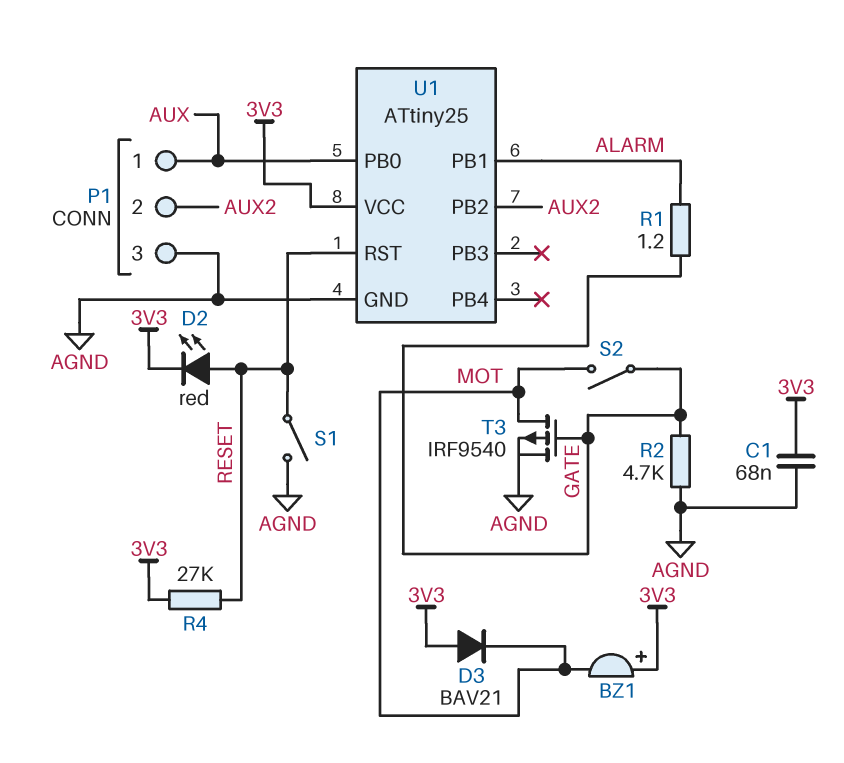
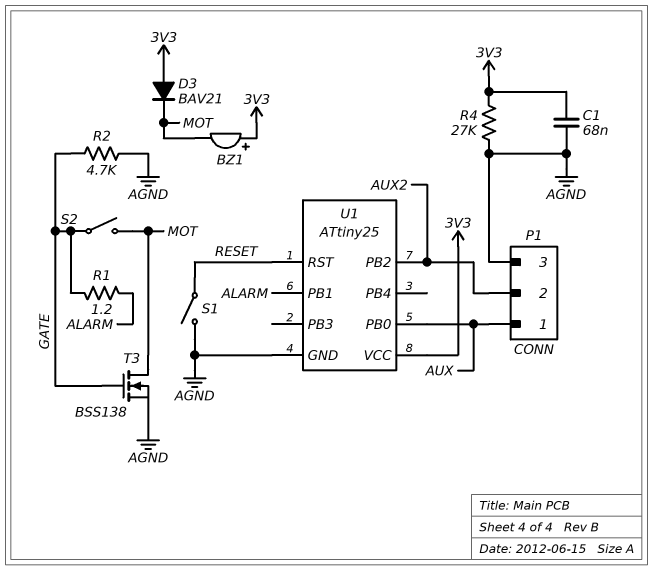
D2: LED red (A RESET, K 3V3) -> none
R4: 27k (3V3, RESET) -> 27k (3V3, AGND)
T3: PMOS IRF9540 (G GATE, D MOT, S AGND) -> NMOS BSS138 (G GATE, D MOT, S AGND)

